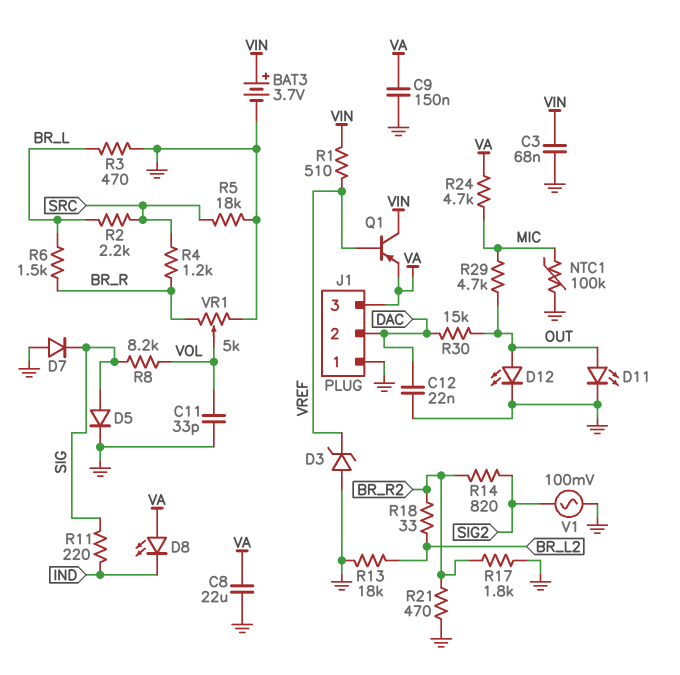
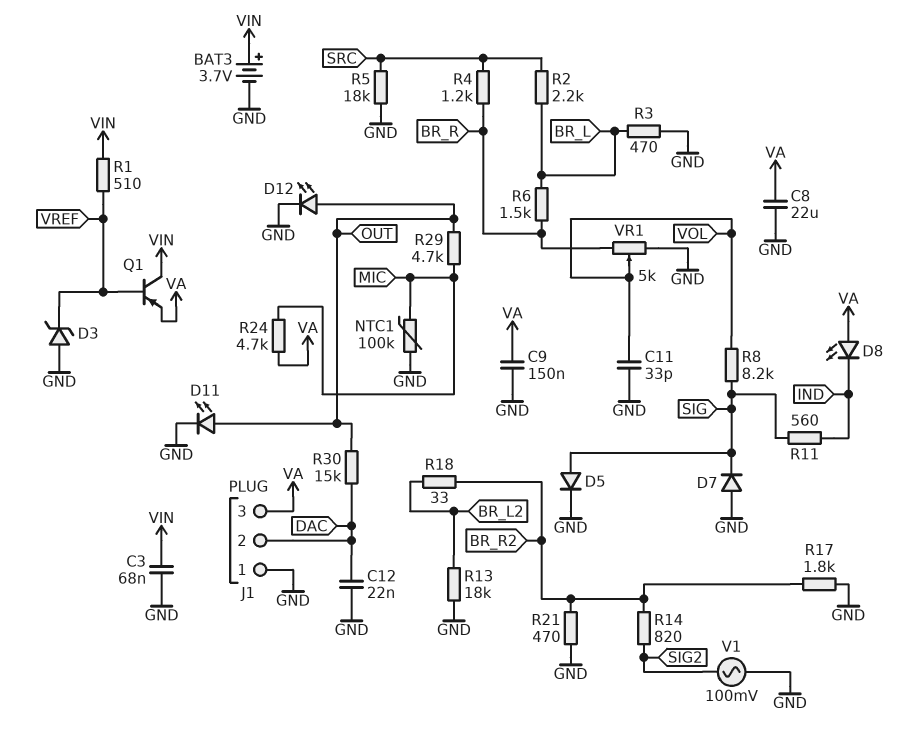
R11: 220 (IND, SIG) -> 560 (IND, SIG)

